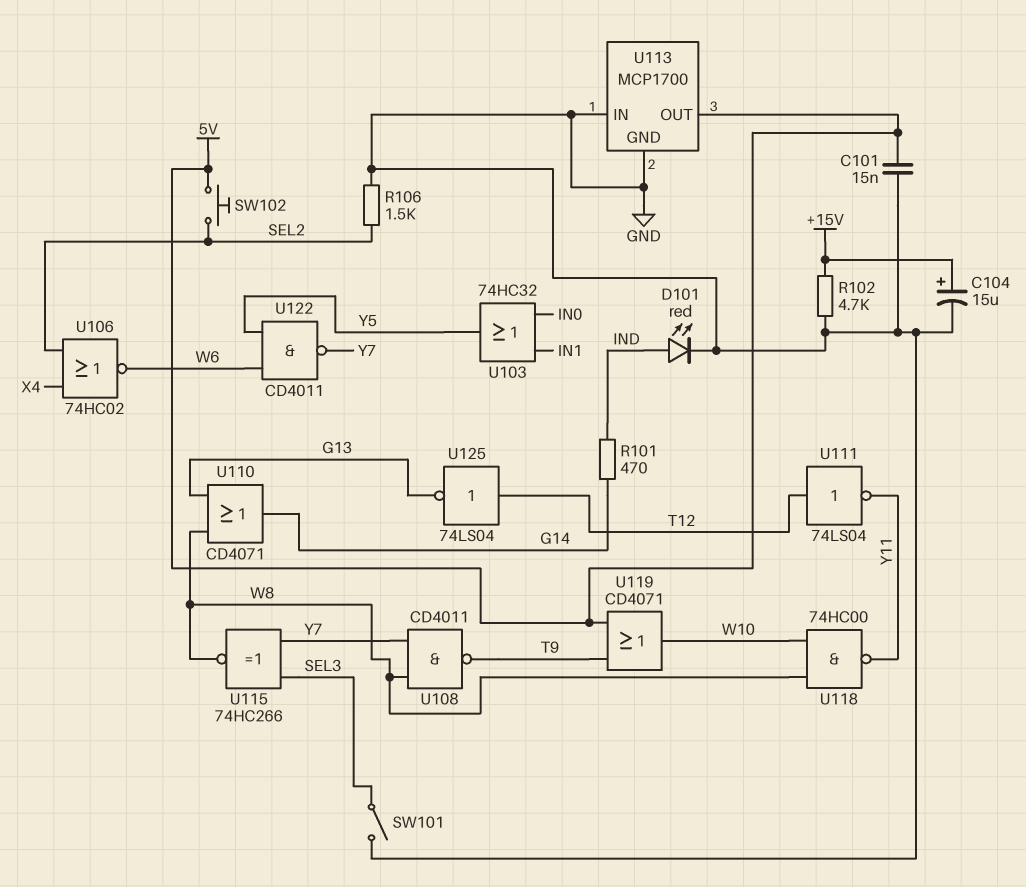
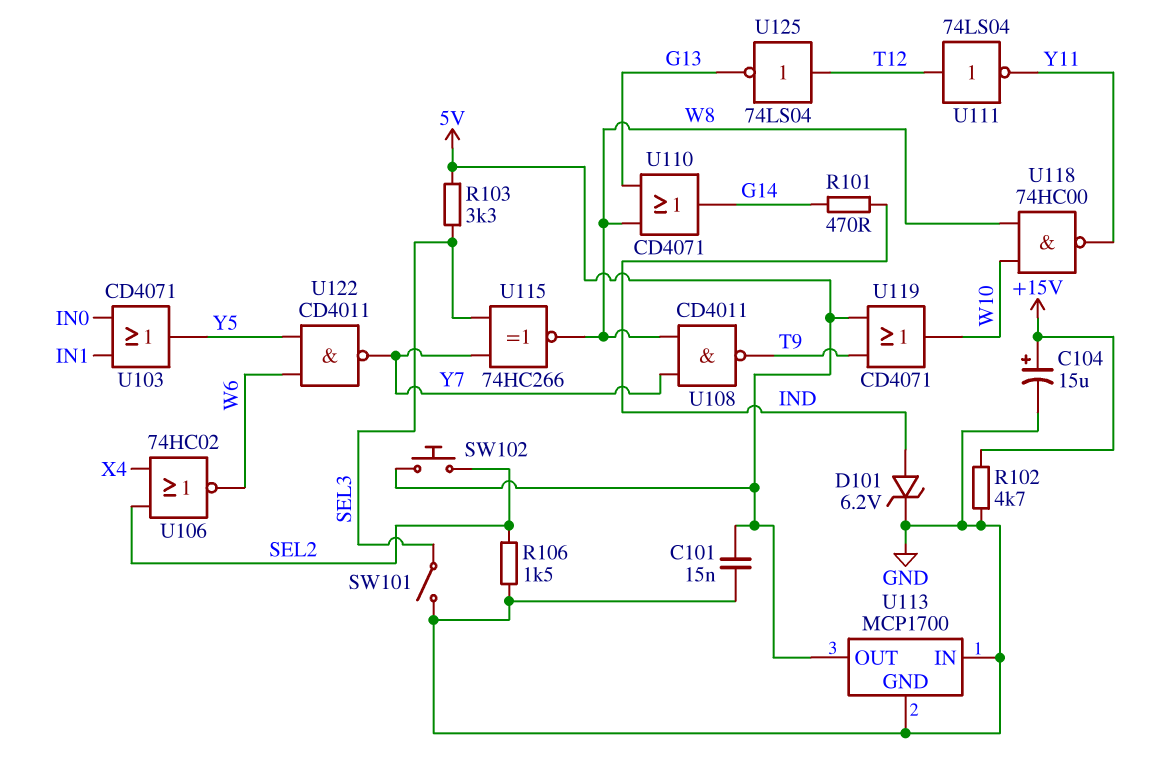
D101: LED red (A IND, K GND) -> zener 6.2V (A IND, K GND)
R103: none -> 3.3k (5V, SEL3)
U103: OR 74HC32 (in IN0, in IN1, out Y5) -> OR CD4071 (in IN0, in IN1, out Y5)

